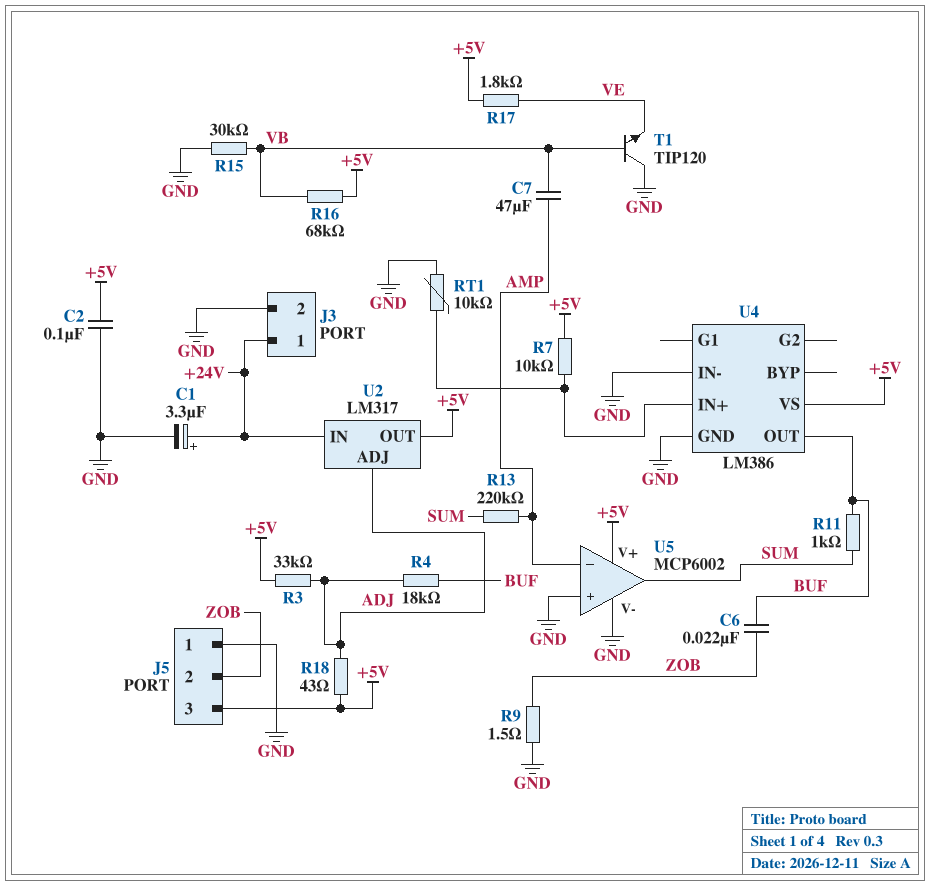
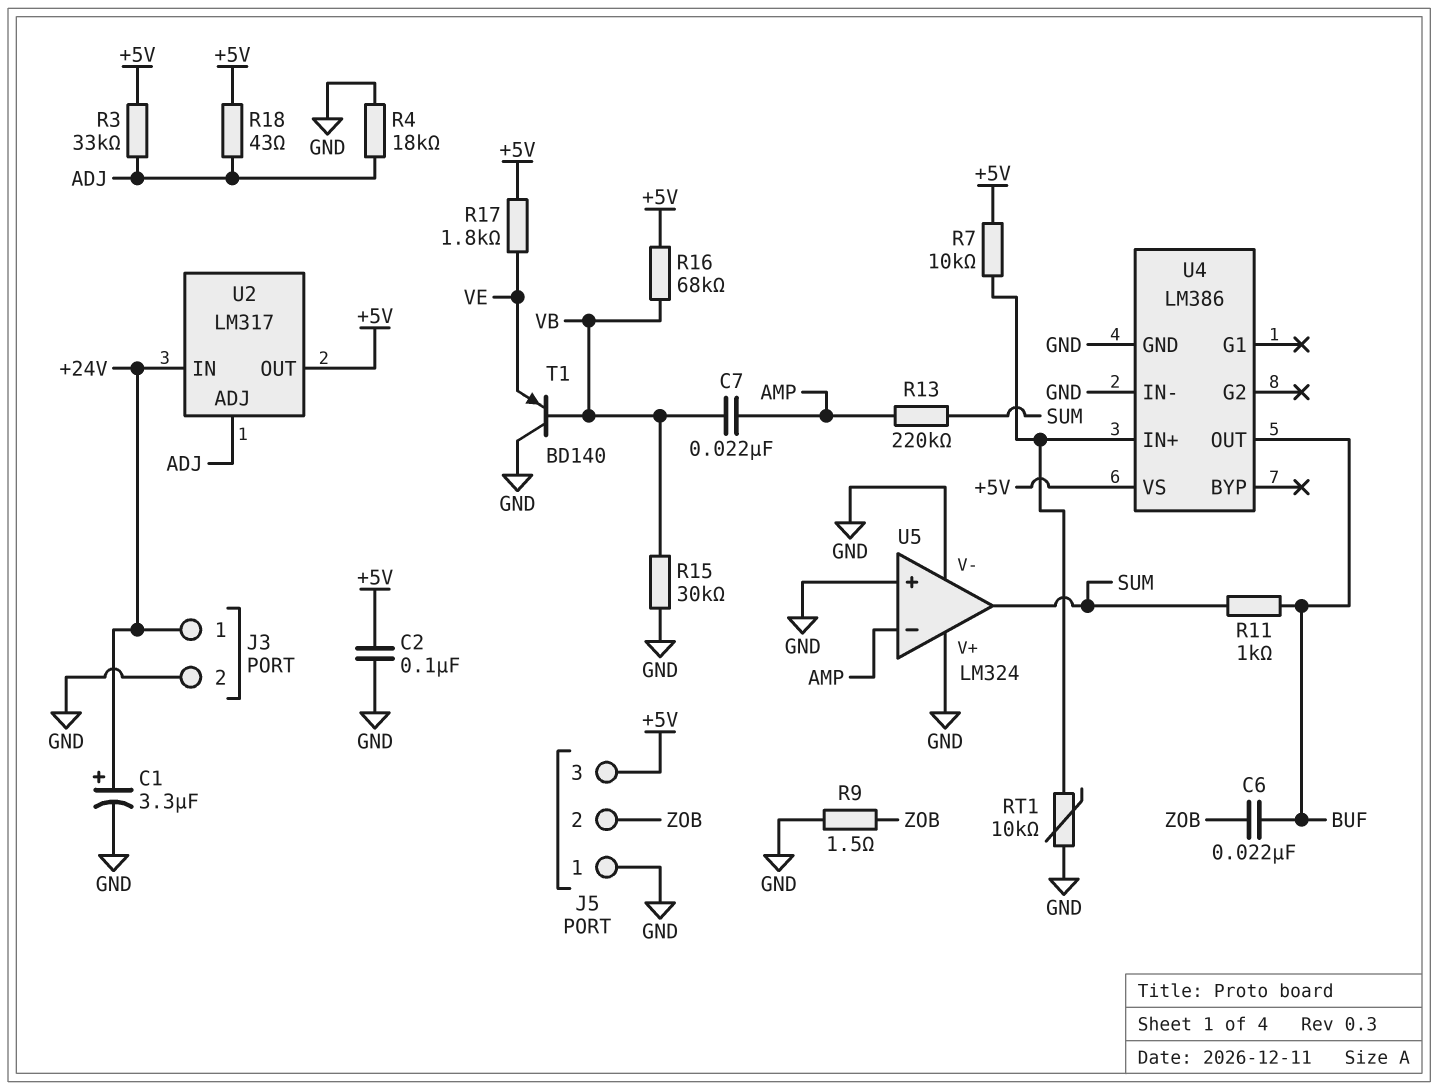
C7: 47uF (AMP, VB) -> 22nF (AMP, VB)
R4: 18k (ADJ, BUF) -> 18k (ADJ, GND)
T1: NPN TIP120 (B VB, C GND, E VE) -> PNP BD140 (B VB, C GND, E VE)
U5: MCP6002 -> LM324
U5 pin V+: +5V -> GND

